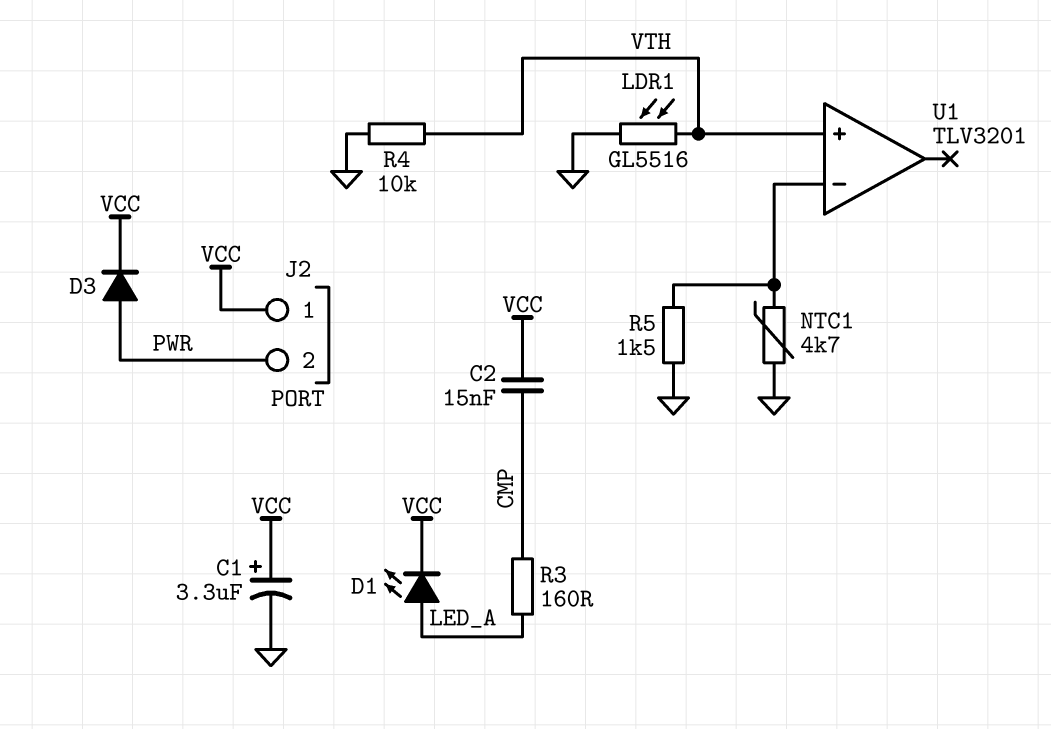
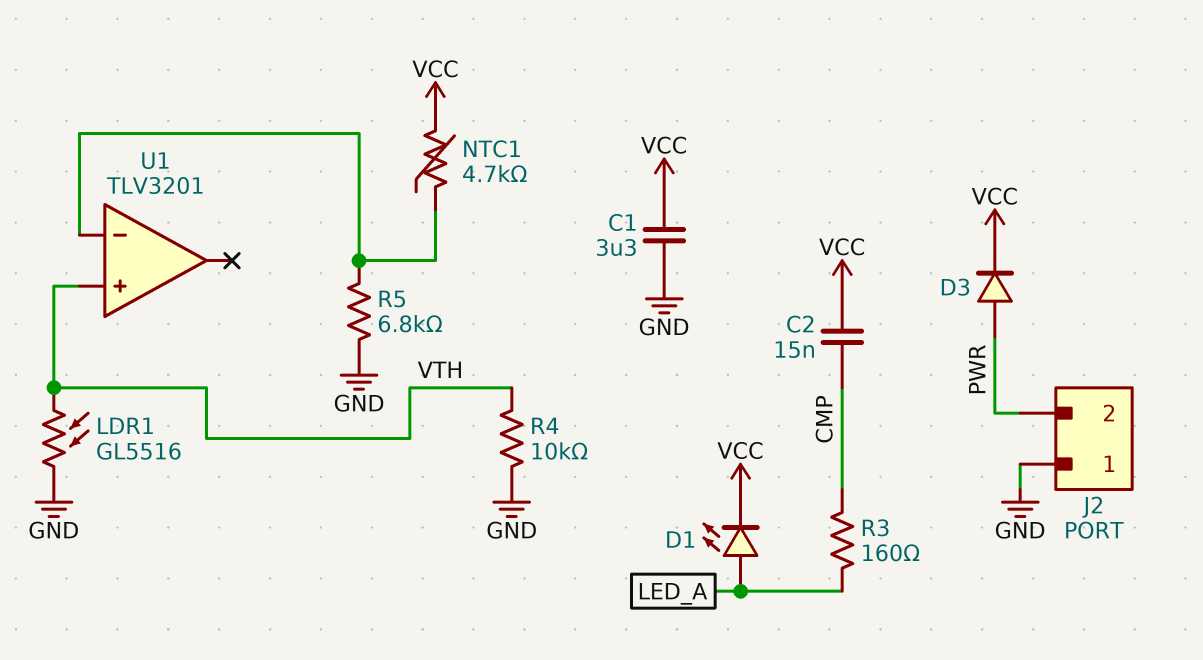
C1: 3.3uF (plus VCC, minus GND) -> 3.3uF (GND, VCC)
J2 pin 1: VCC -> GND
NTC1: 4.7k (GND, U1/in-) -> 4.7k (U1/in-, VCC)
R5: 1.5k (GND, U1/in-) -> 6.8k (GND, U1/in-)

